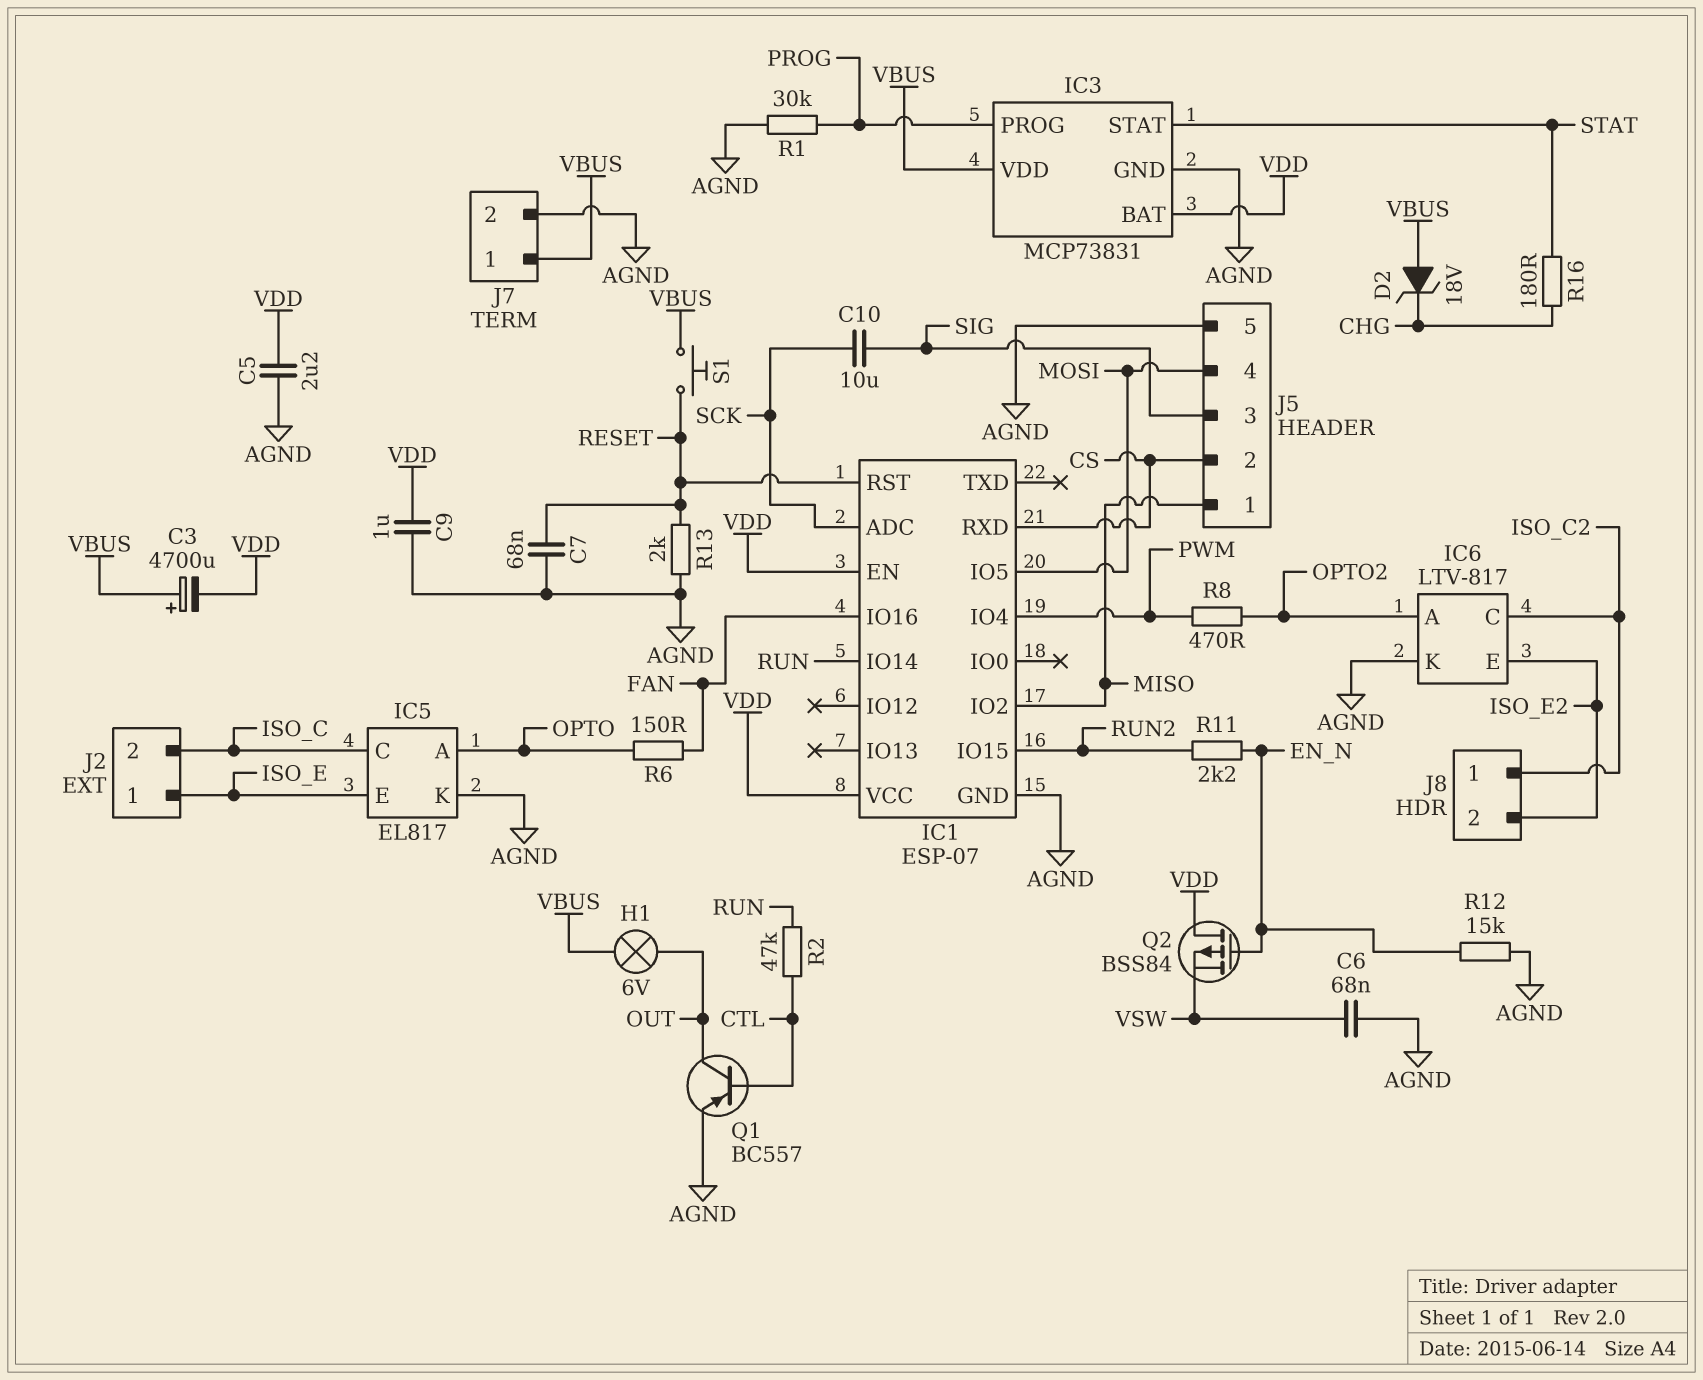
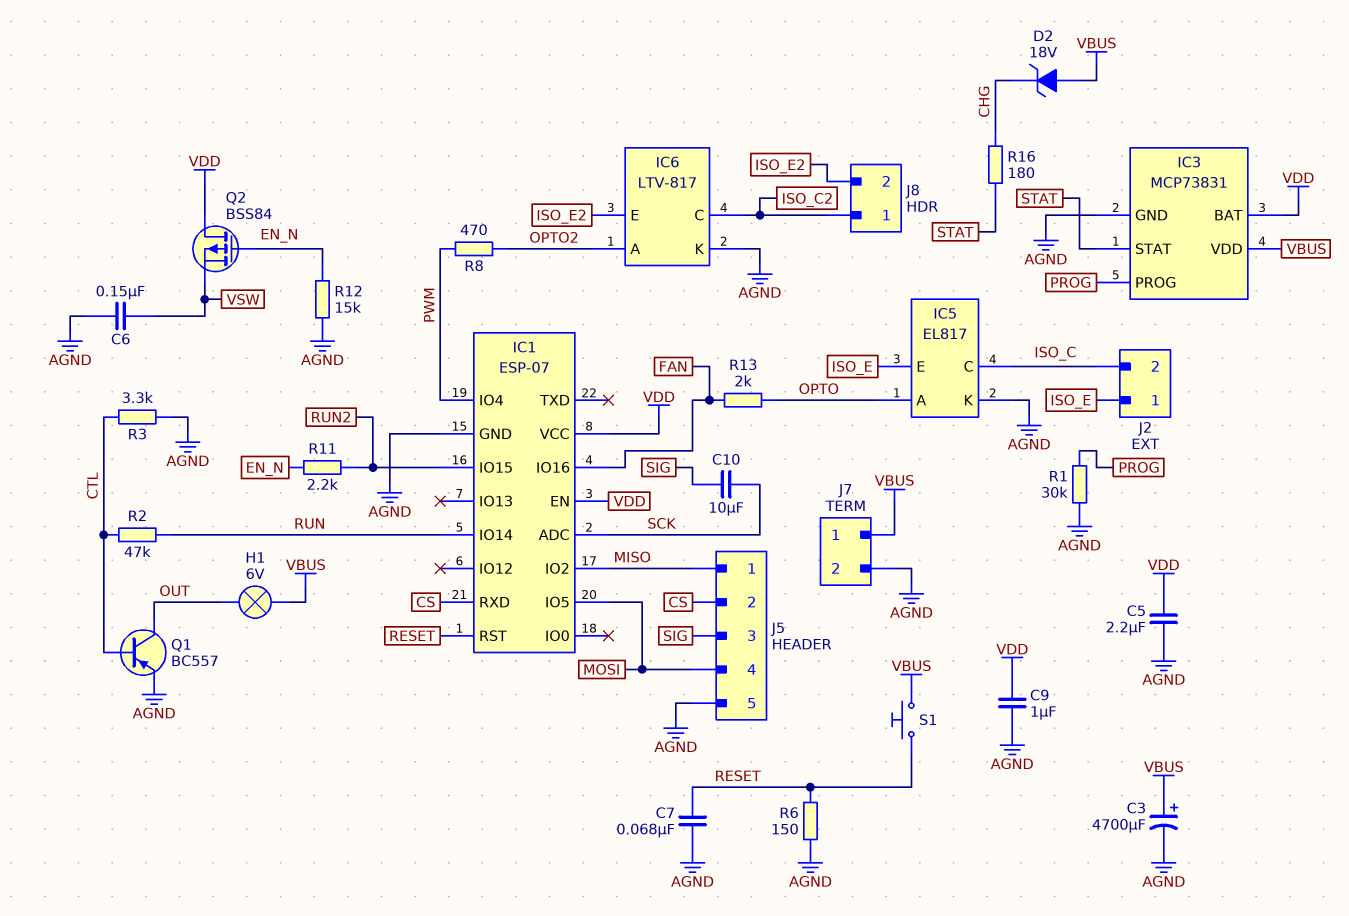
C3: 4700uF (plus VBUS, minus VDD) -> 4700uF (plus VBUS, minus AGND)
C6: 68nF (AGND, VSW) -> 150nF (AGND, VSW)
R3: none -> 3.3k (AGND, CTL)
R6: 150 (FAN, OPTO) -> 150 (AGND, RESET)
R13: 2k (AGND, RESET) -> 2k (FAN, OPTO)

